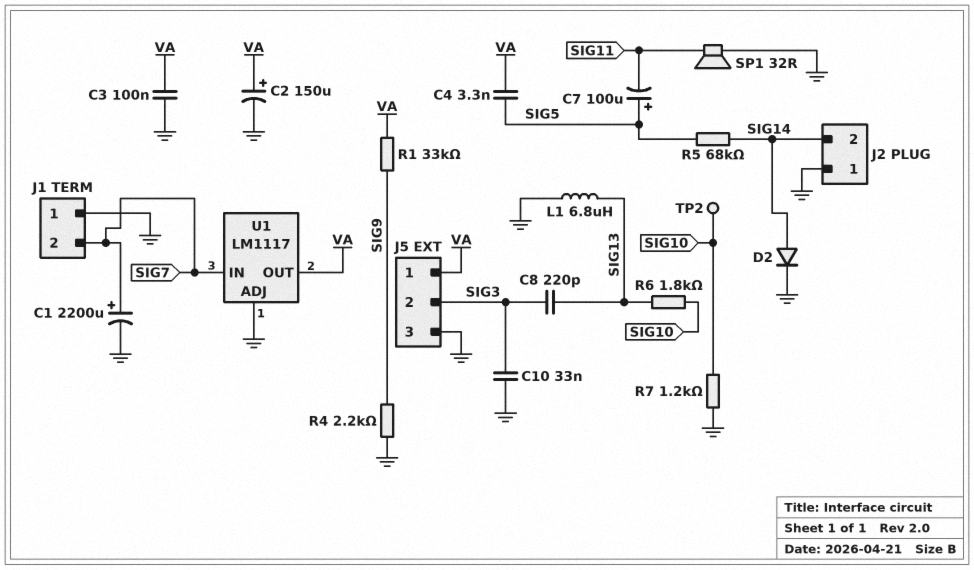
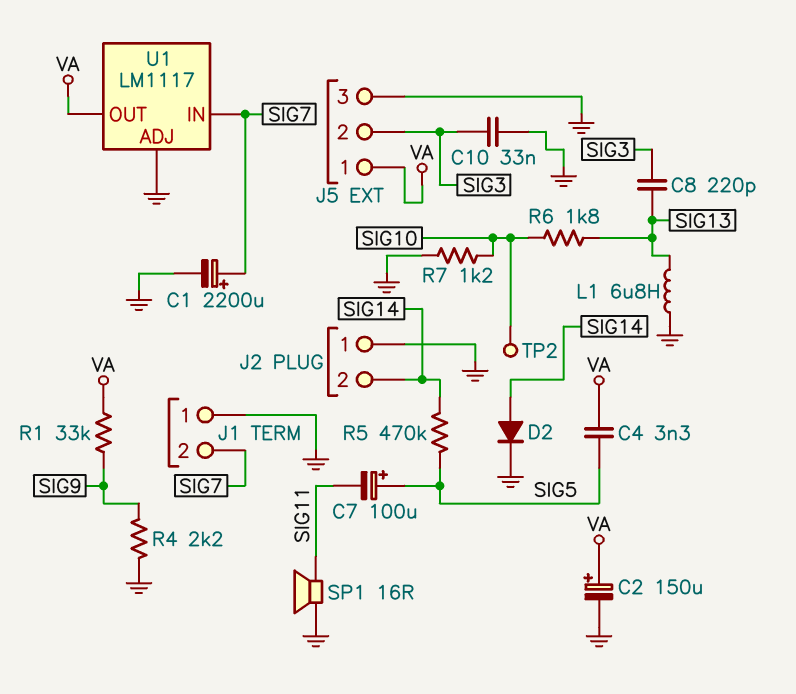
C3: 100nF (GND, VA) -> none
R5: 68k (SIG5, SIG14) -> 470k (SIG5, SIG14)
SP1: speaker 32R (GND, SIG11) -> speaker 16R (GND, SIG11)

